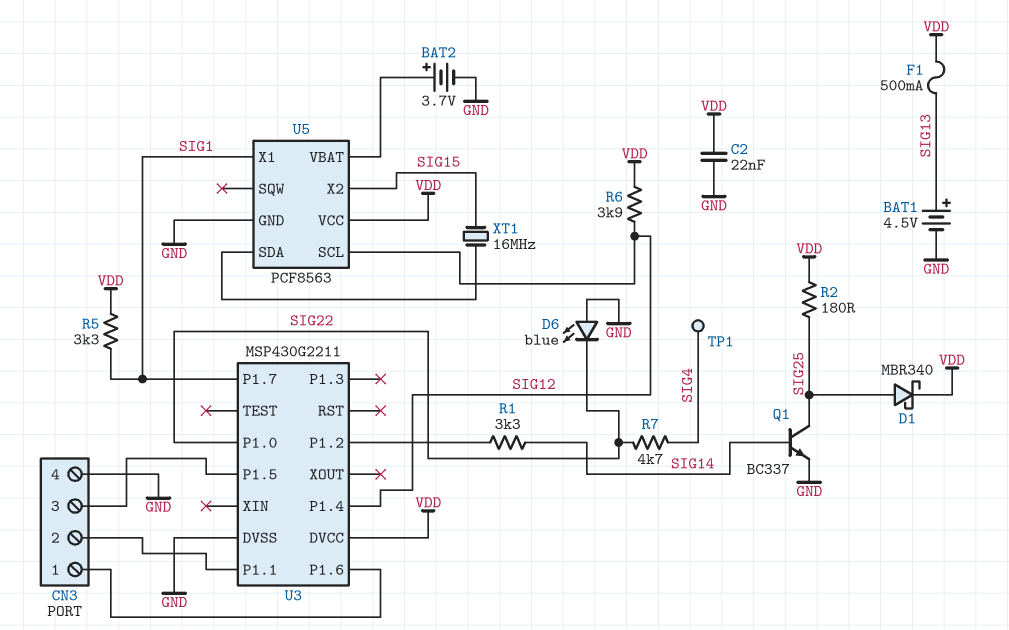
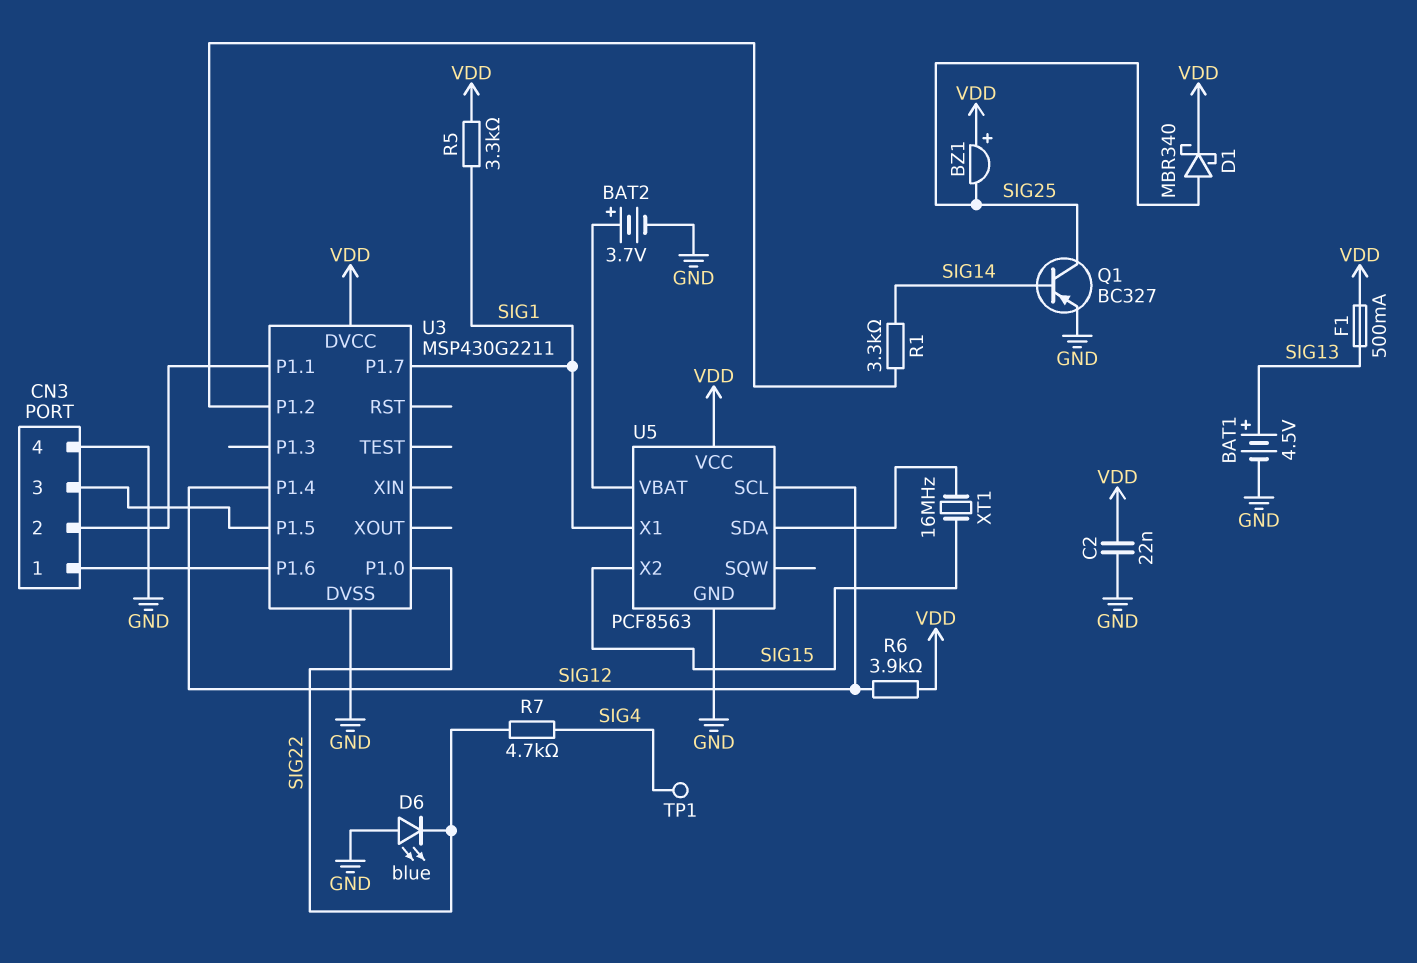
BZ1: none -> buzzer (plus VDD, minus SIG25)
Q1: NPN BC337 (B SIG14, C SIG25, E GND) -> PNP BC327 (B SIG14, C SIG25, E GND)
R2: 180 (SIG25, VDD) -> none

